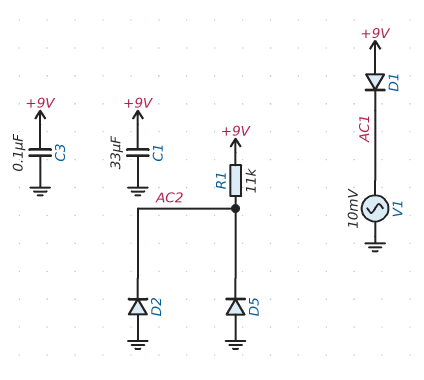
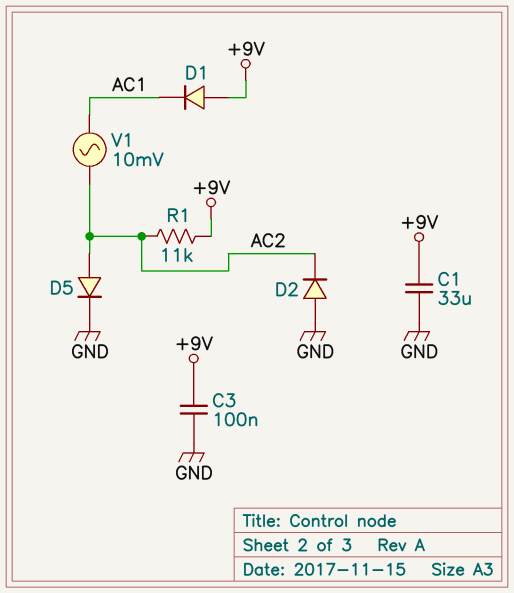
D5: diode (A GND, K AC2) -> diode (A AC2, K GND)
V1: AC 10mV (AC1, GND) -> AC 10mV (AC1, AC2)

